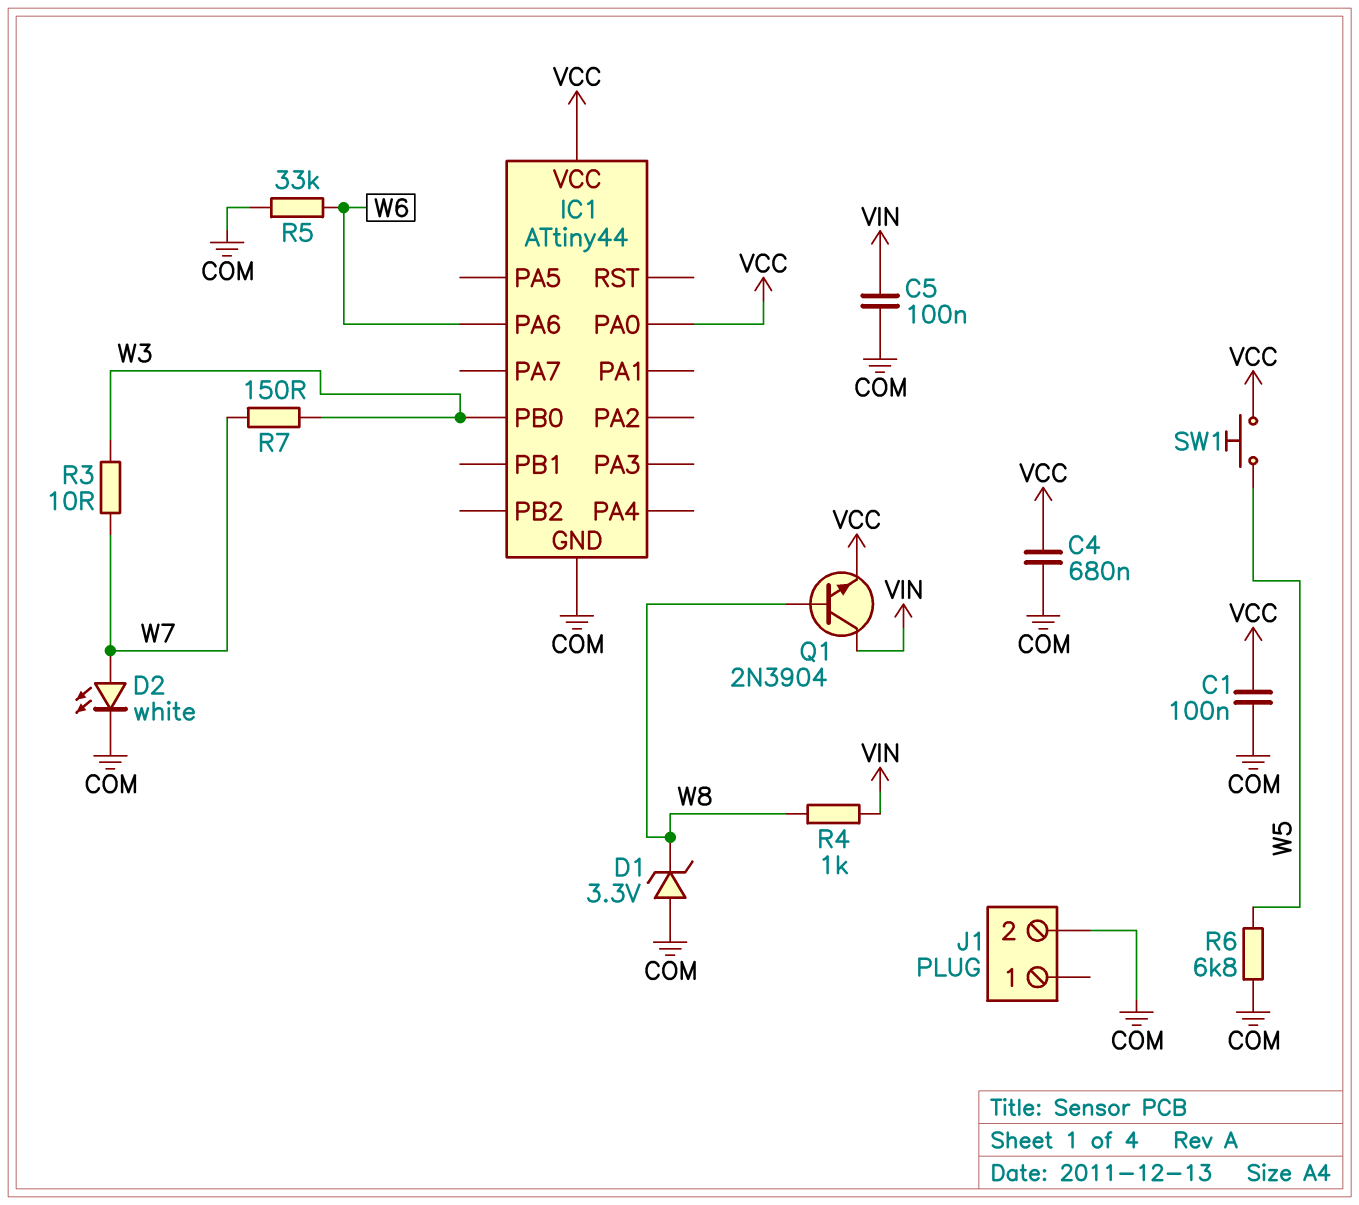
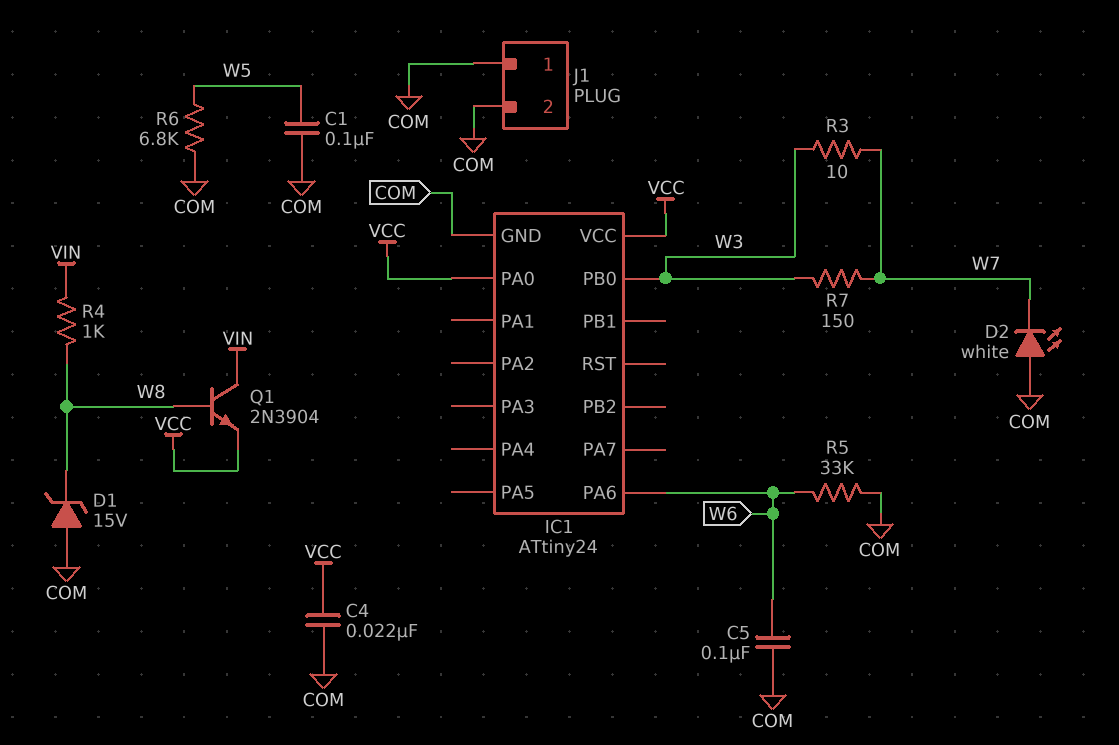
C1: 100nF (COM, VCC) -> 100nF (COM, W5)
C4: 680nF (COM, VCC) -> 22nF (COM, VCC)
C5: 100nF (COM, VIN) -> 100nF (COM, W6)
D1: zener 3.3V (A COM, K W8) -> zener 15V (A COM, K W8)
D2: LED white (A W7, K COM) -> LED white (A COM, K W7)
IC1: ATtiny44 -> ATtiny24
J1 pin 1: none -> COM
SW1: button (VCC, W5) -> none

